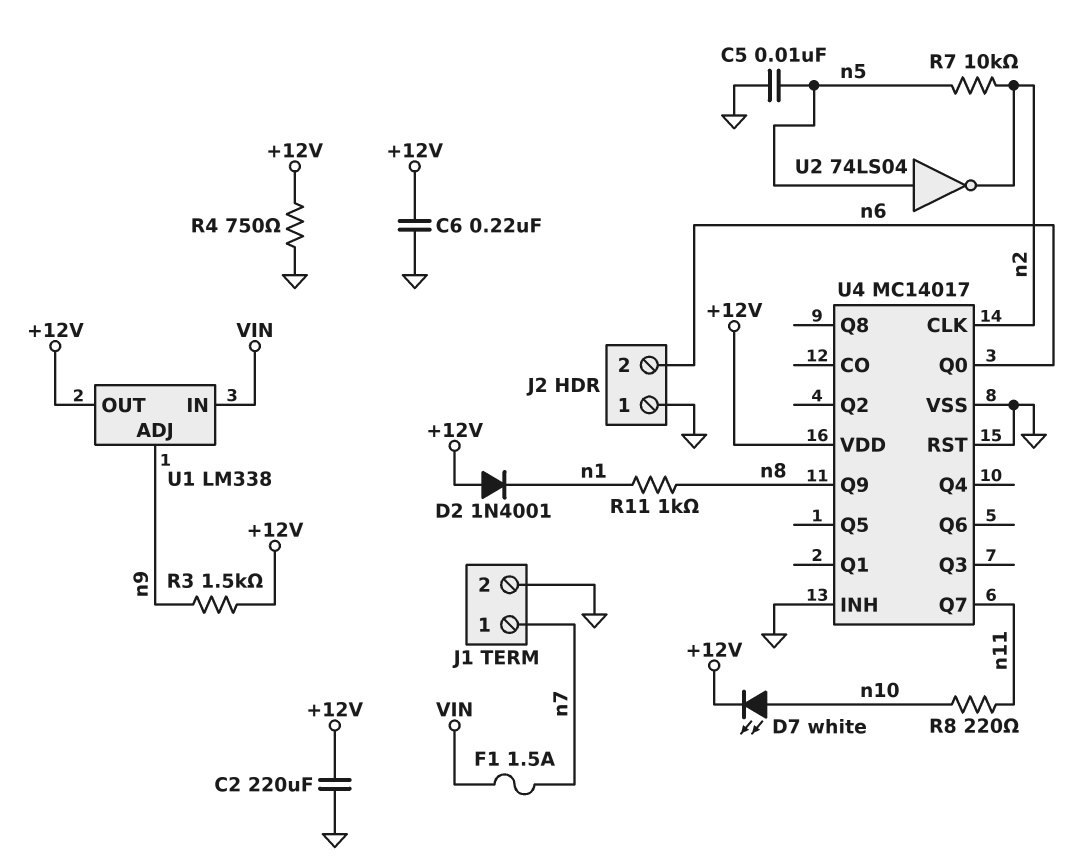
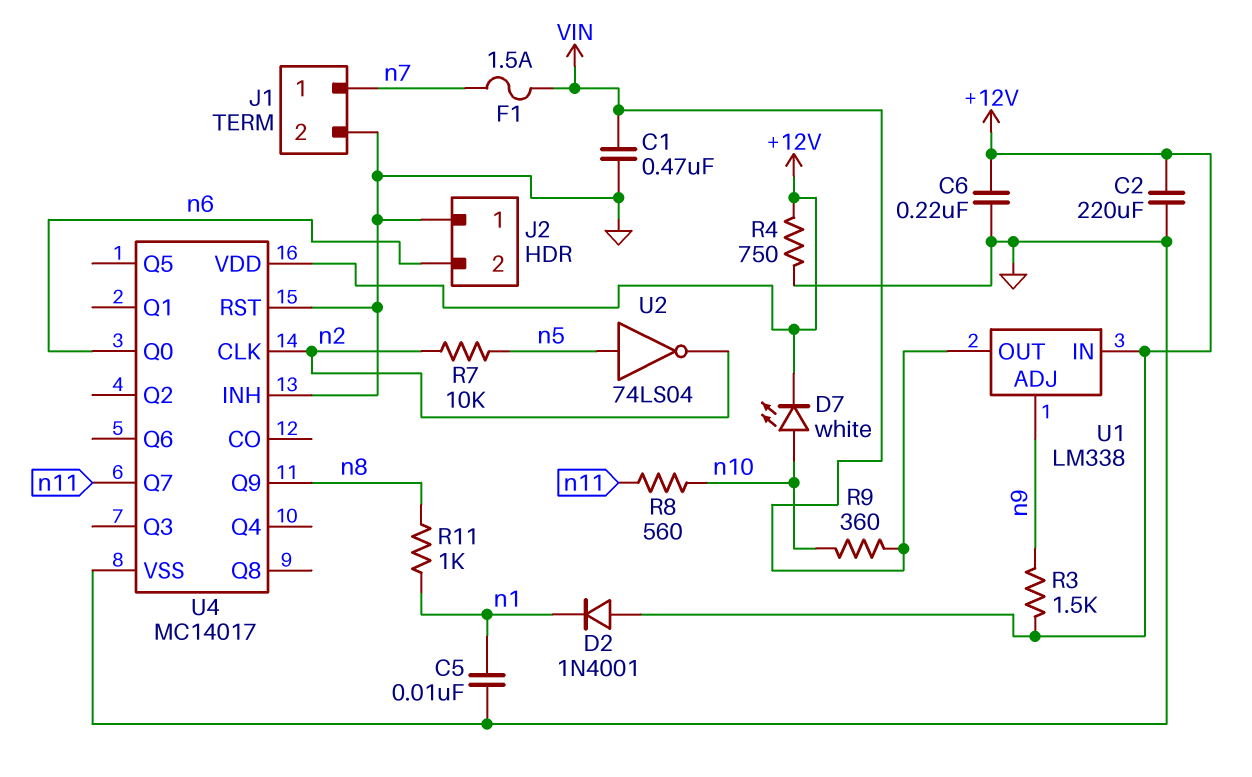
C1: none -> 470nF (GND, VIN)
C5: 10nF (GND, n5) -> 10nF (GND, n1)
R8: 220 (n10, n11) -> 560 (n10, n11)
R9: none -> 360 (VIN, n10)
U1 pin IN: VIN -> +12V
U1 pin OUT: +12V -> VIN

